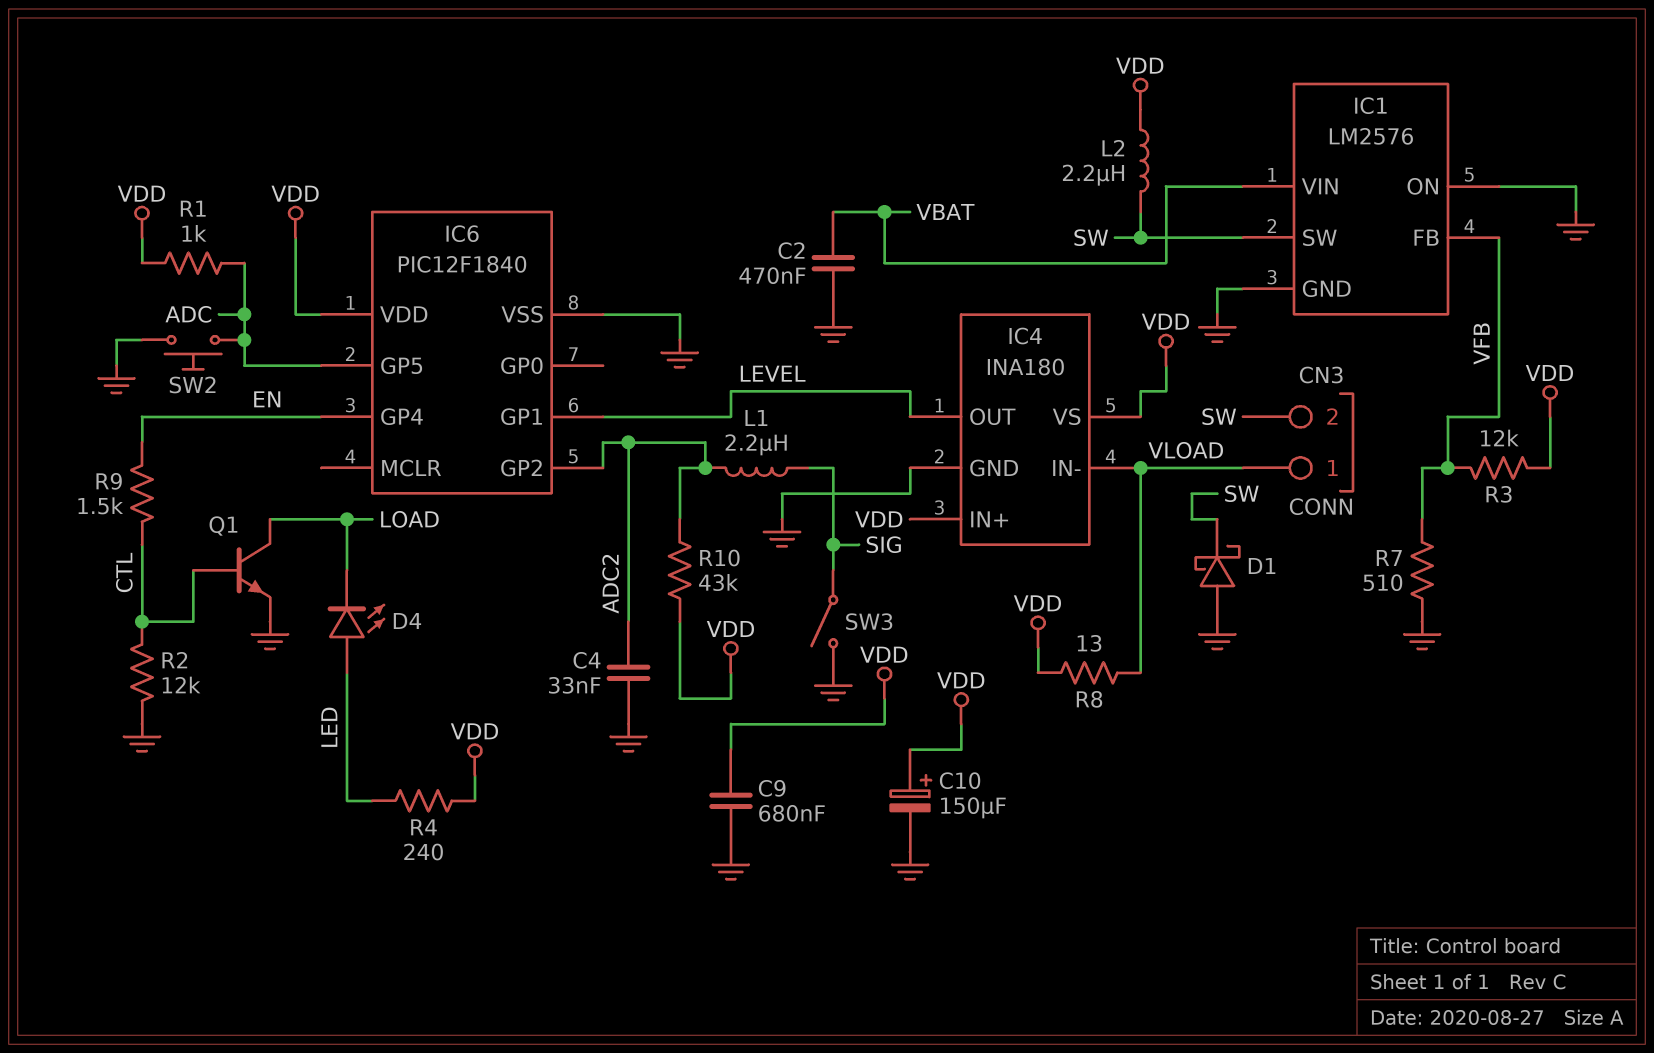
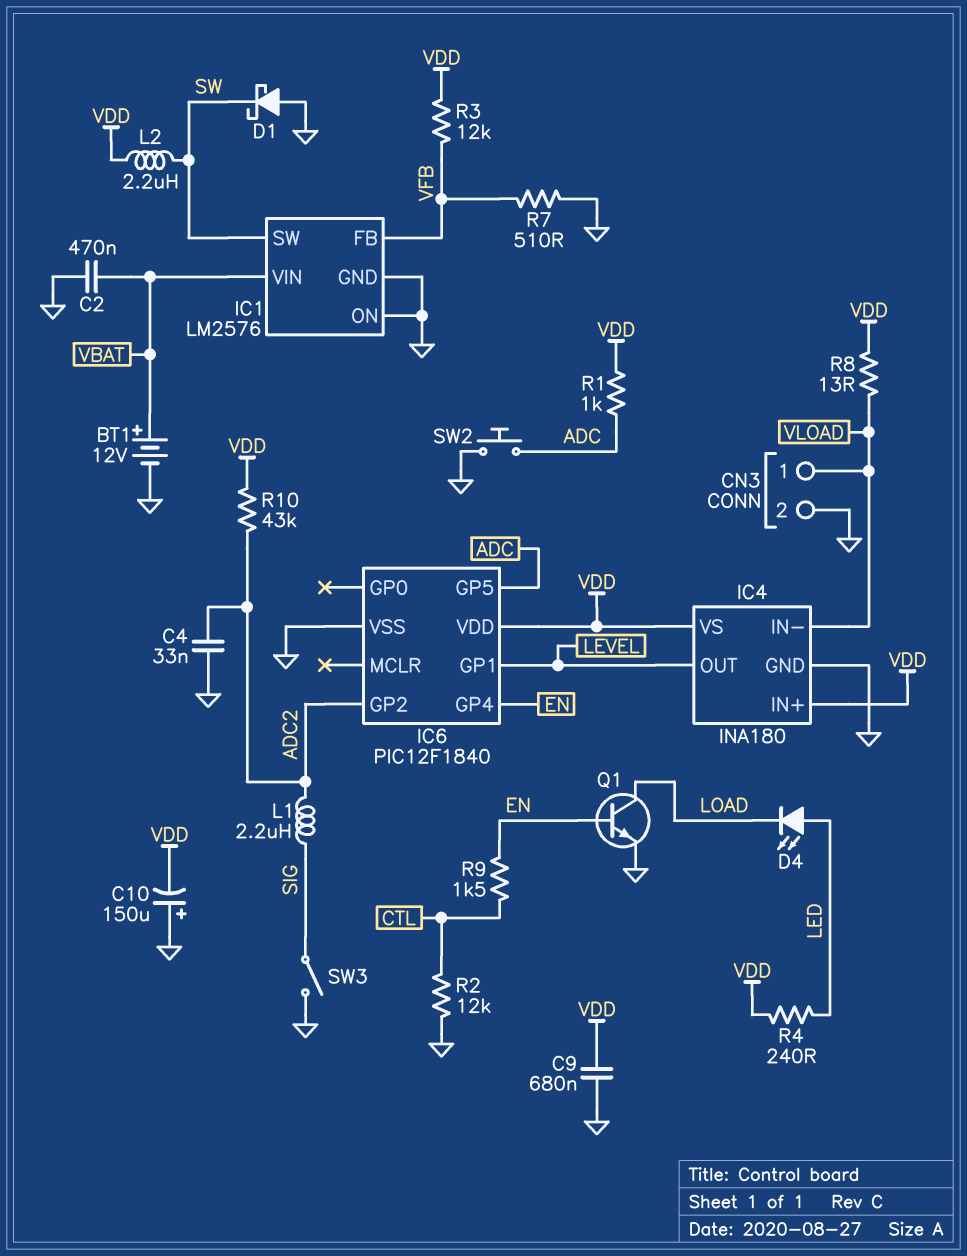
BT1: none -> 12V (plus VBAT, minus GND)
C10: 150uF (plus VDD, minus GND) -> 150uF (plus GND, minus VDD)
CN3 pin 2: SW -> GND
Q1: NPN (B CTL, C LOAD, E GND) -> NPN (B EN, C LOAD, E GND)

